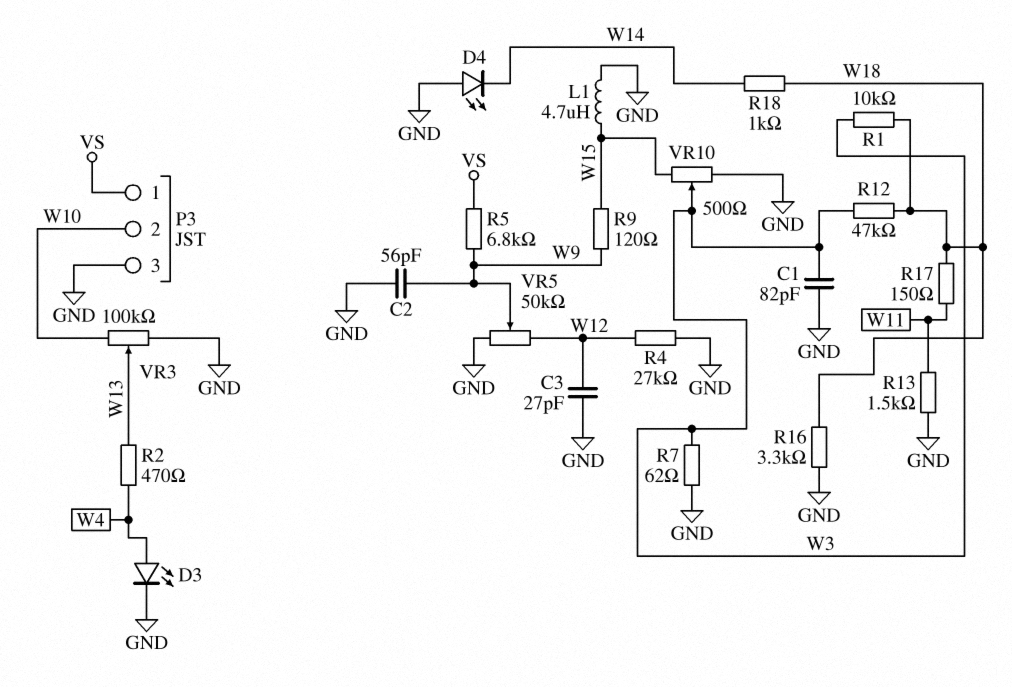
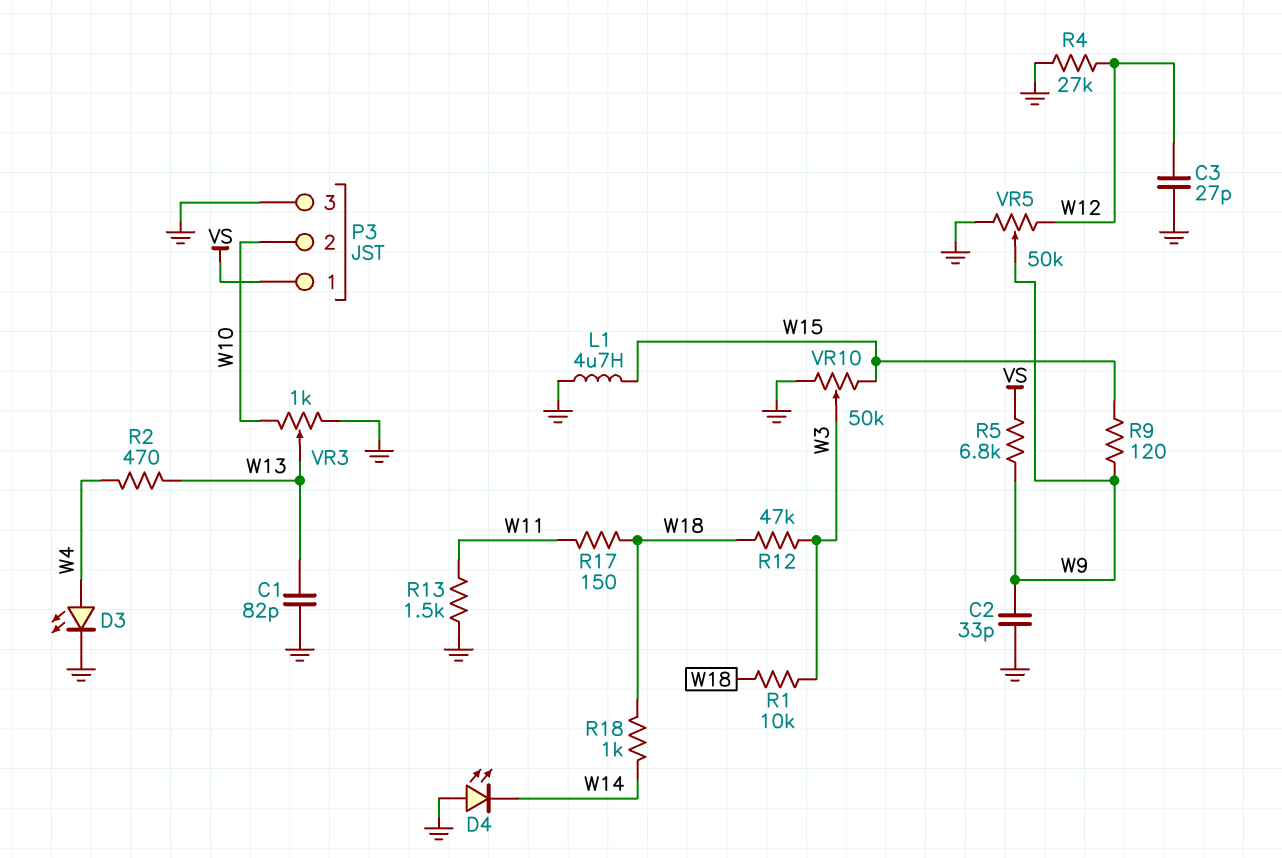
C1: 82pF (GND, W3) -> 82pF (GND, W13)
C2: 56pF (GND, W9) -> 33pF (GND, W9)
R7: 62 (GND, W3) -> none
R16: 3.3k (GND, W18) -> none
VR3: 100k (GND, W10, wiper W13) -> 1k (GND, W10, wiper W13)
VR10: 500 (GND, W15, wiper W3) -> 50k (GND, W15, wiper W3)

